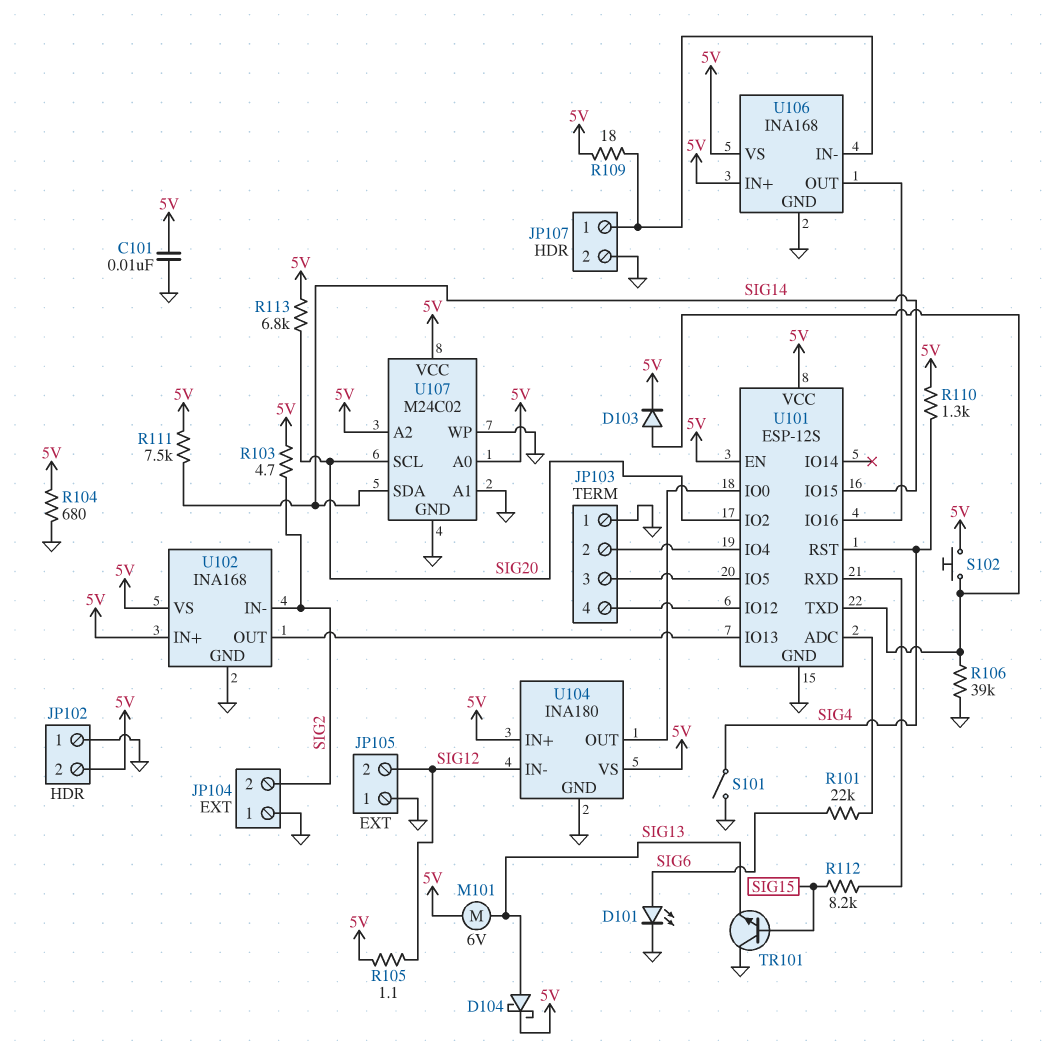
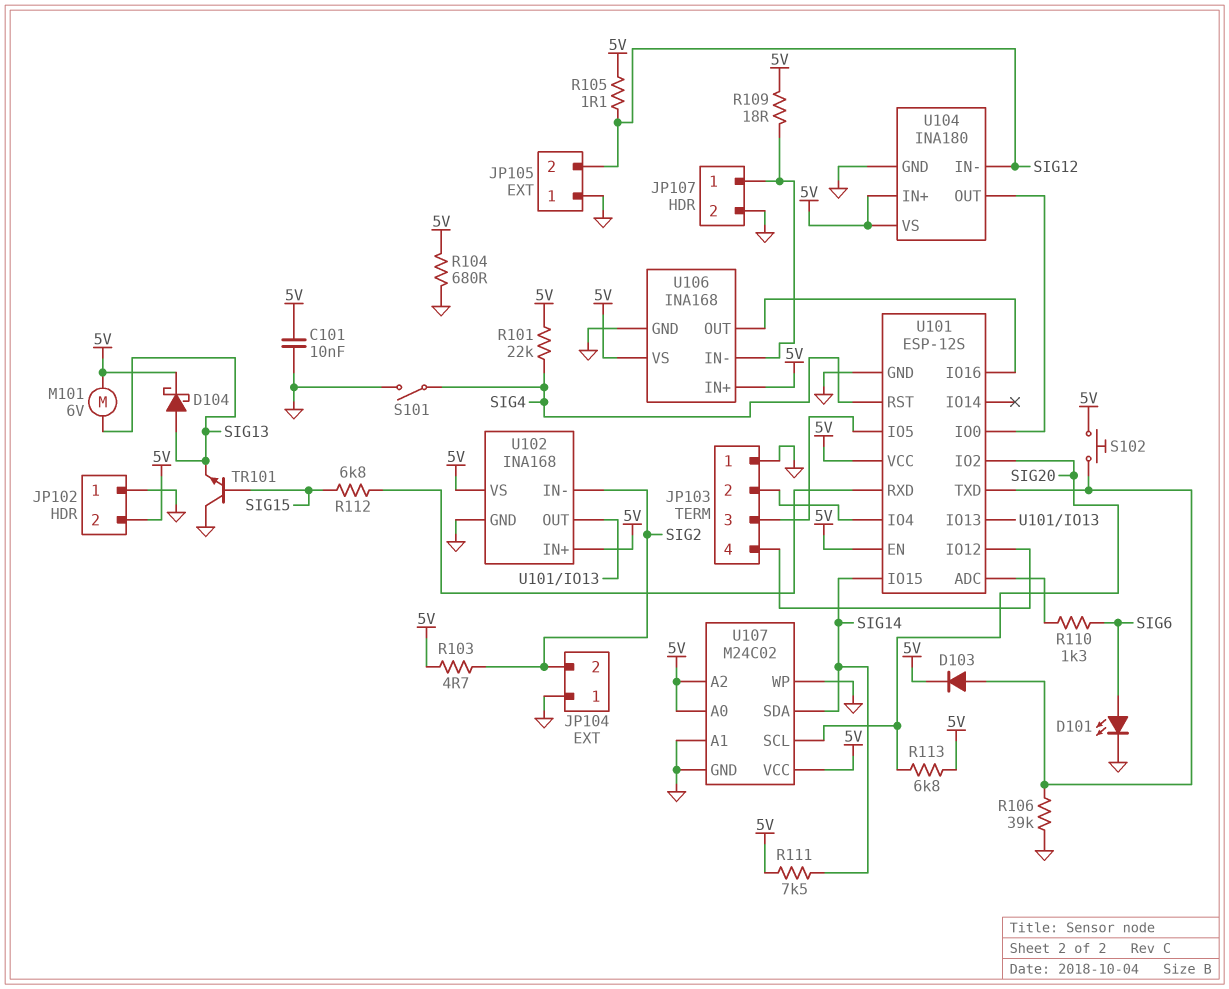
R101: 22k (SIG6, U101/ADC) -> 22k (5V, SIG4)
R110: 1.3k (5V, SIG4) -> 1.3k (SIG6, U101/ADC)
R112: 8.2k (SIG15, U101/RXD) -> 6.8k (SIG15, U101/RXD)

